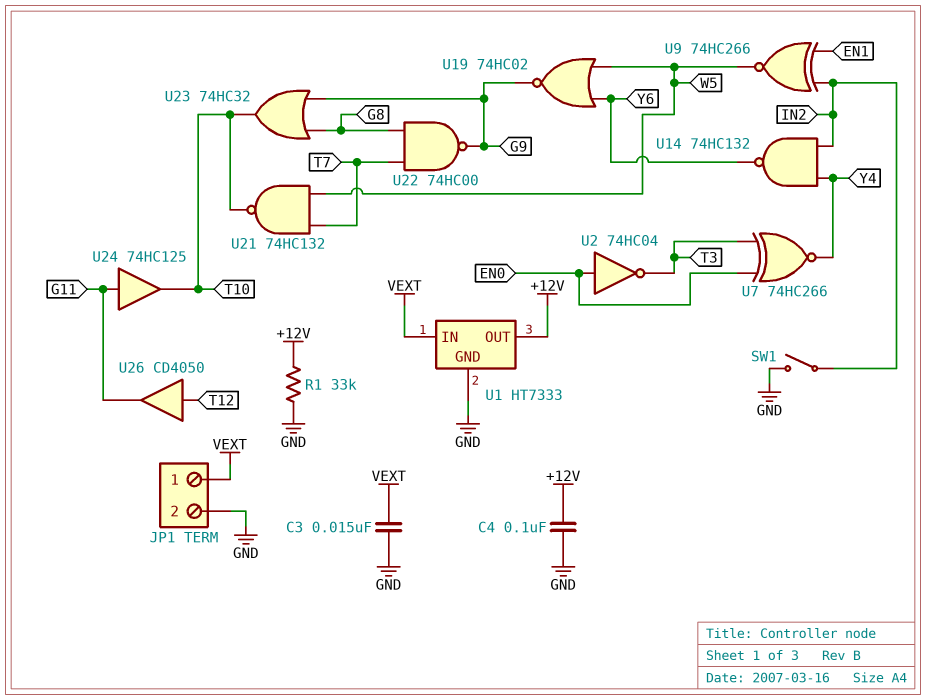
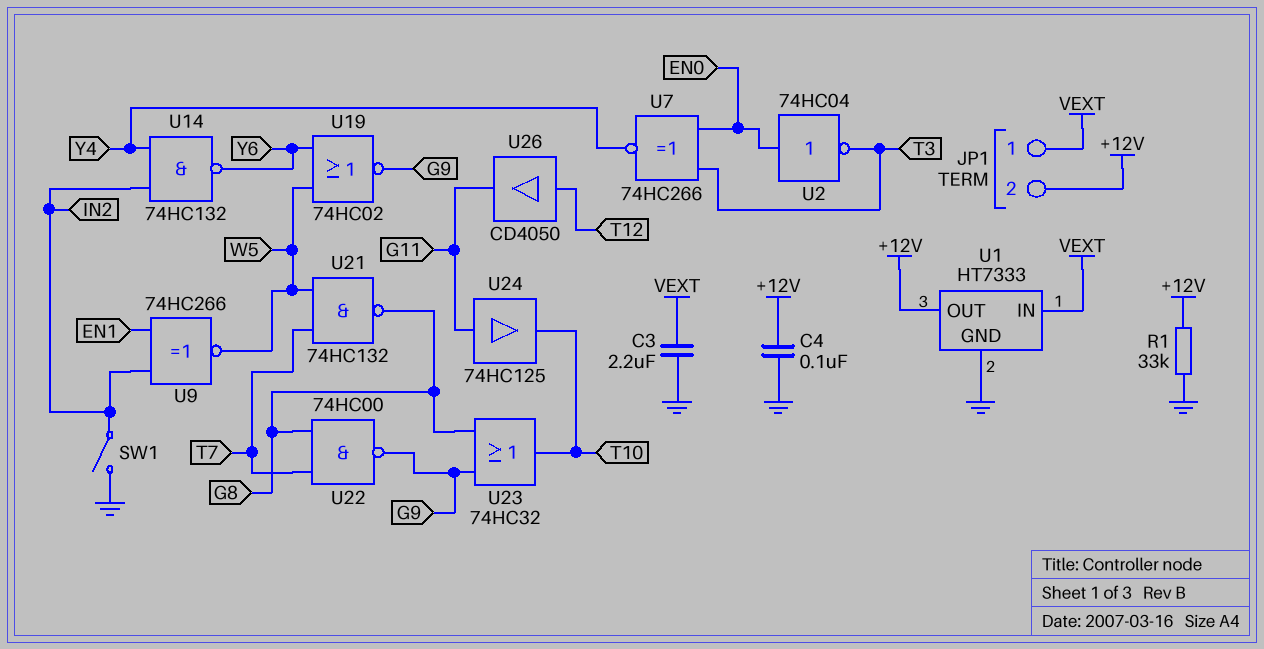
C3: 15nF (GND, VEXT) -> 2.2uF (GND, VEXT)
JP1 pin 2: GND -> +12V
U21: NAND 74HC132 (in T7, in W5, out T10) -> NAND 74HC132 (in T7, in W5, out G8)

